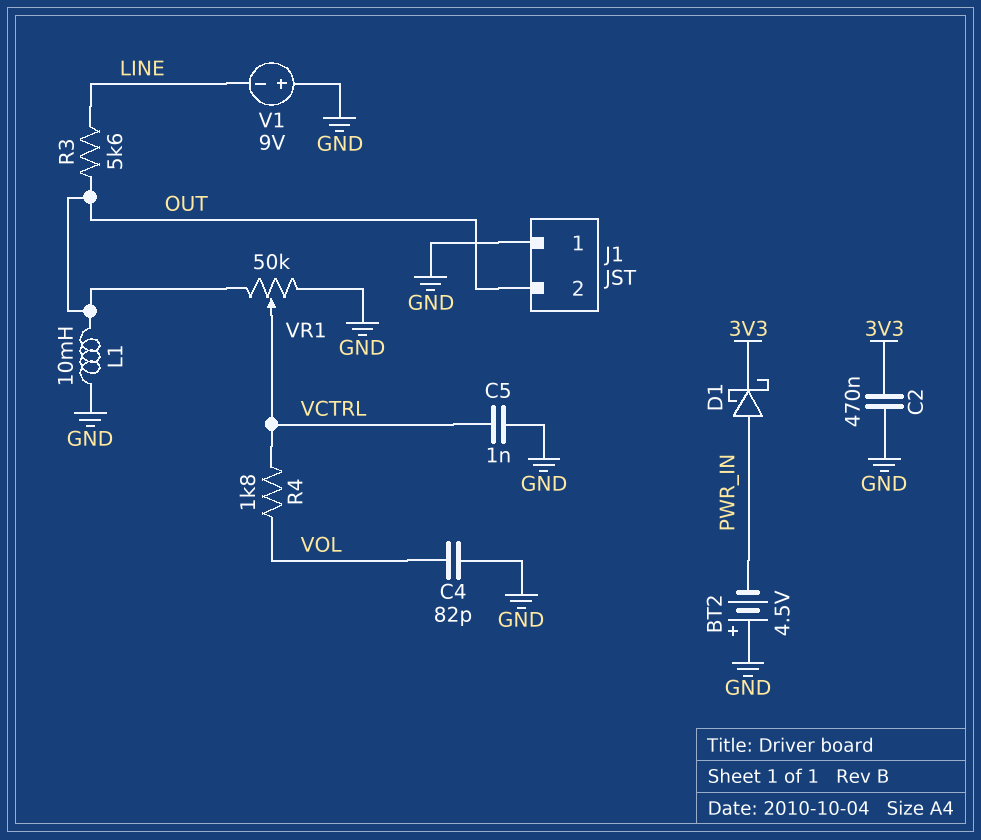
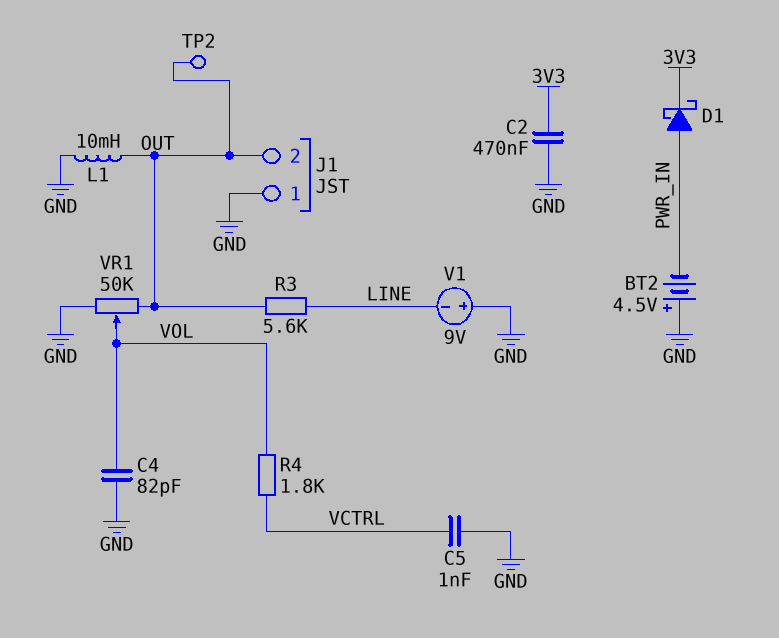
TP2: none -> test point (OUT)
VR1: 50k (GND, OUT, wiper VCTRL) -> 50k (GND, OUT, wiper VOL)

